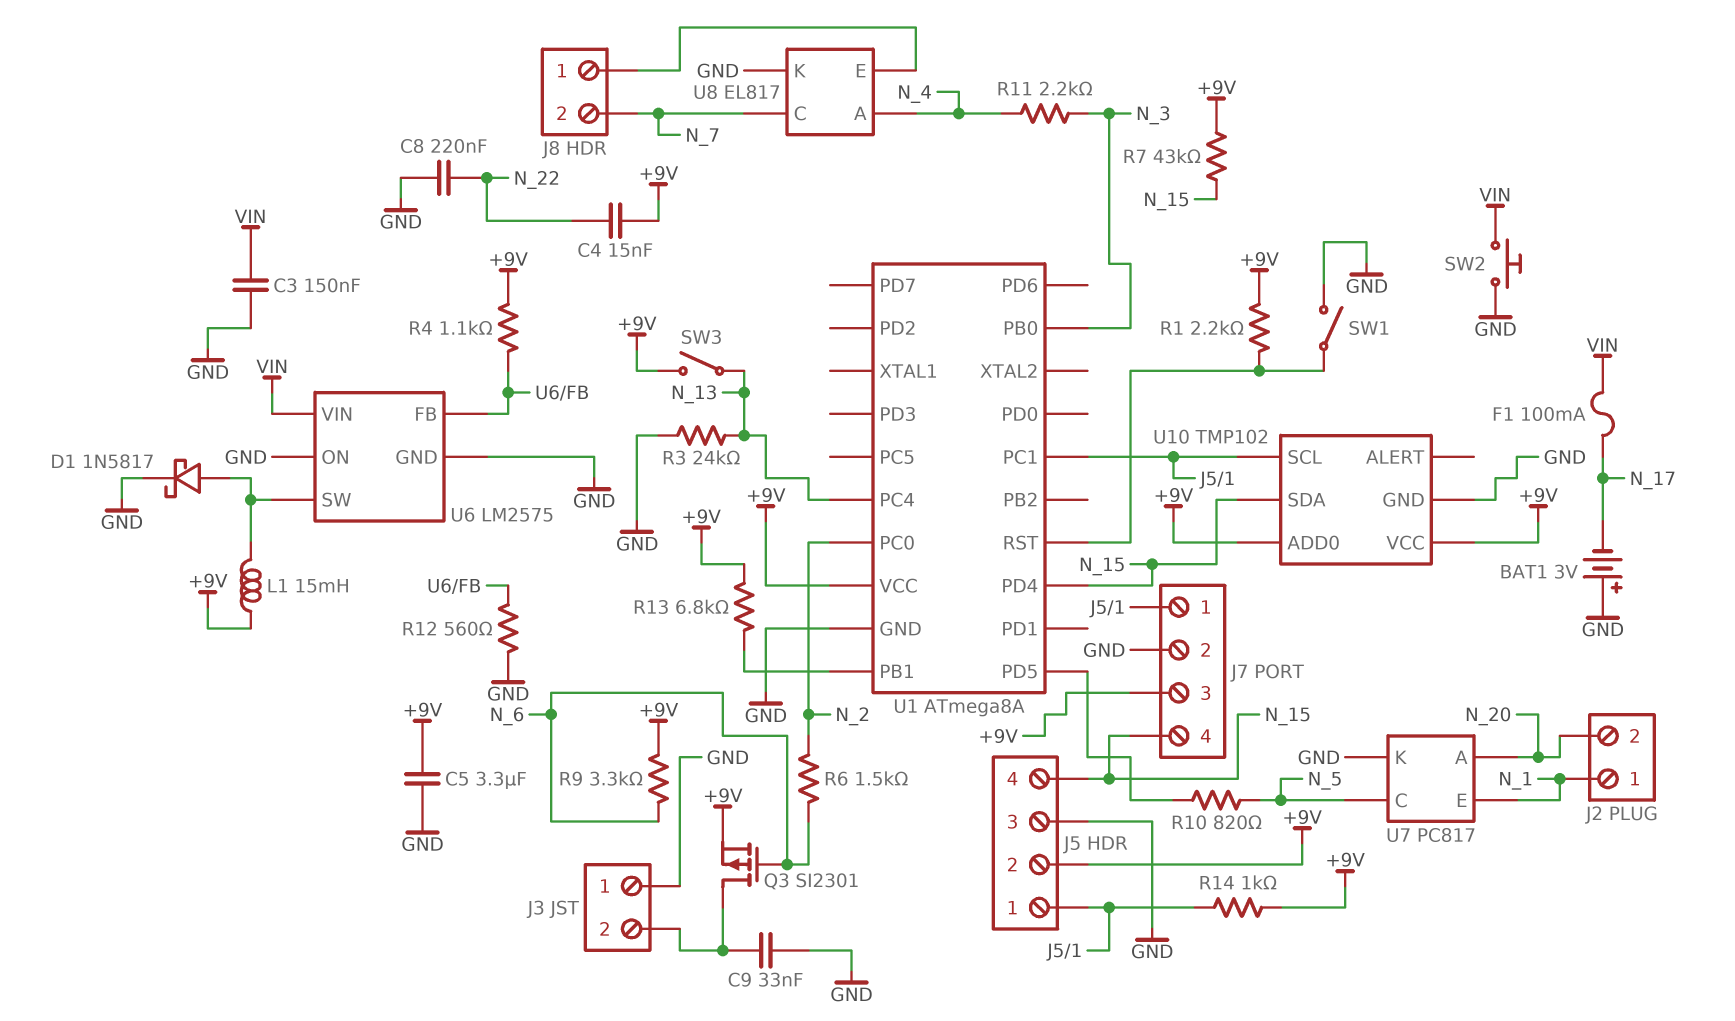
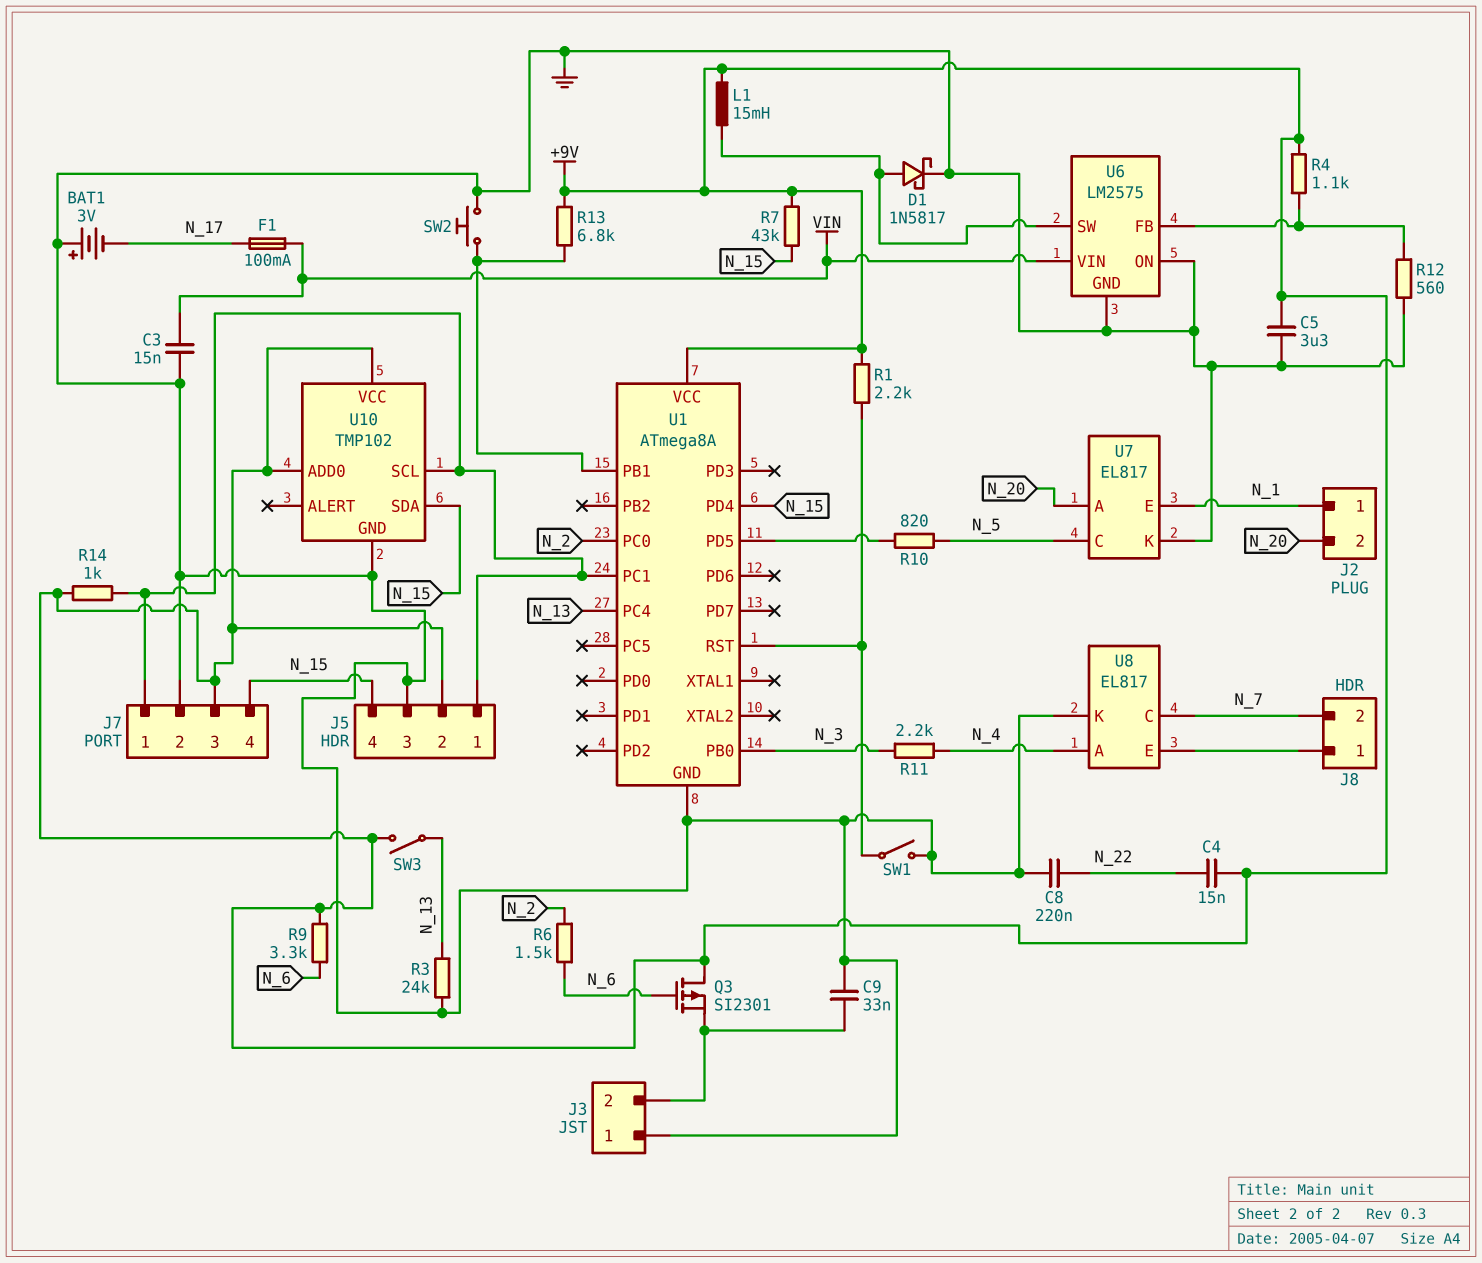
C3: 150nF (GND, VIN) -> 15nF (GND, VIN)
Q3: PMOS SI2301 (G N_6, D J3/2, S +9V) -> PMOS SI2301 (G N_6, D +9V, S J3/2)
SW2: button (GND, VIN) -> button (GND, U1/PB1)
U7: PC817 -> EL817

